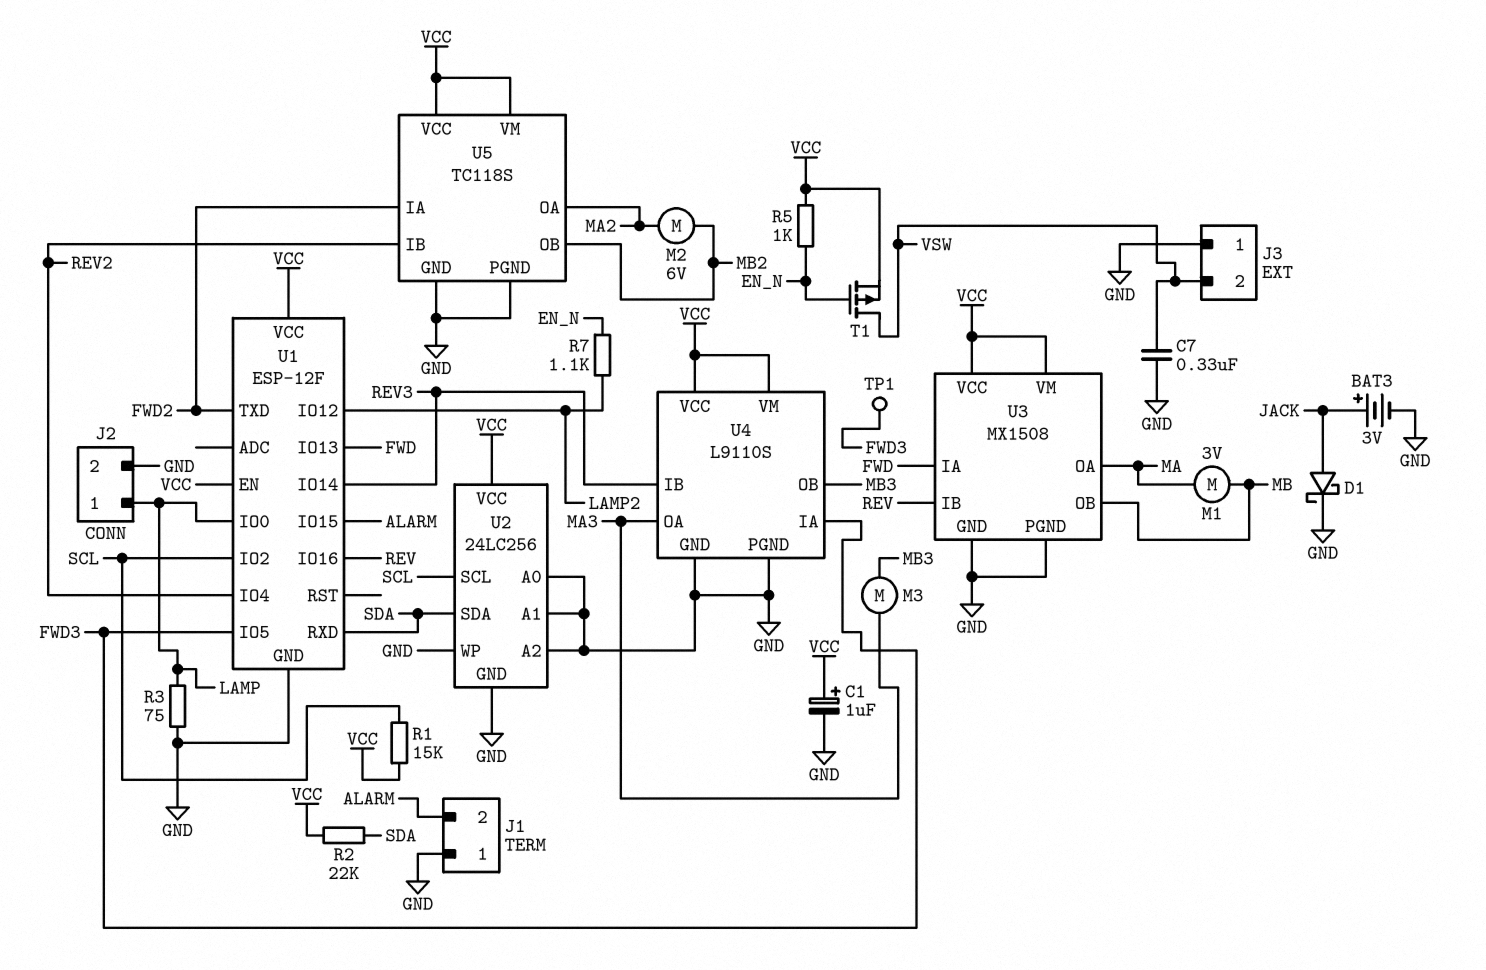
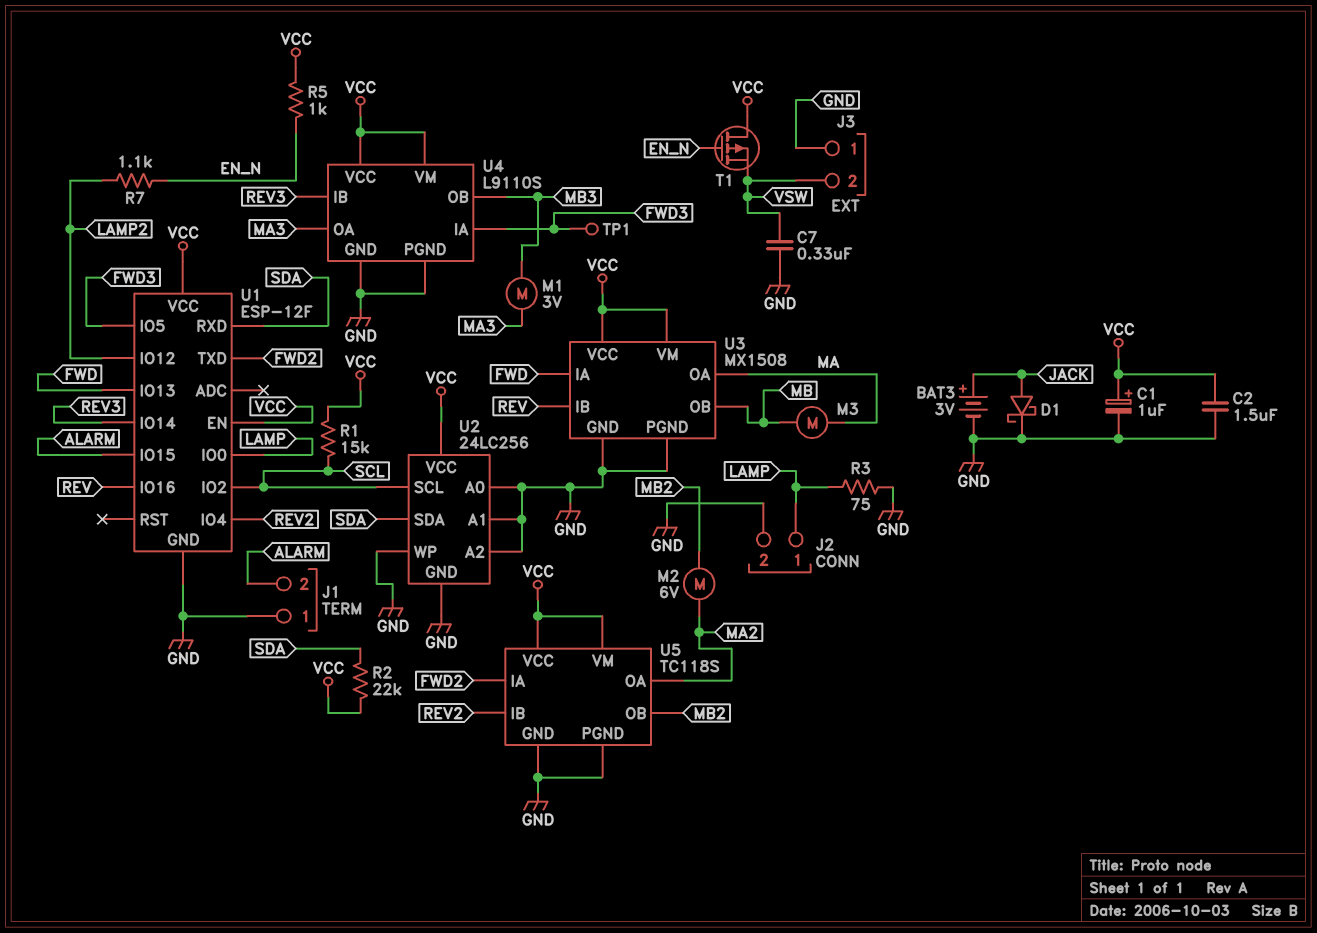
C2: none -> 1.5uF (GND, VCC)
M1: motor 3V (MA, MB) -> motor 3V (MA3, MB3)
M3: motor (MA3, MB3) -> motor (MA, MB)
T1: PMOS (G EN_N, D VSW, S VCC) -> PMOS (G EN_N, D VCC, S VSW)

